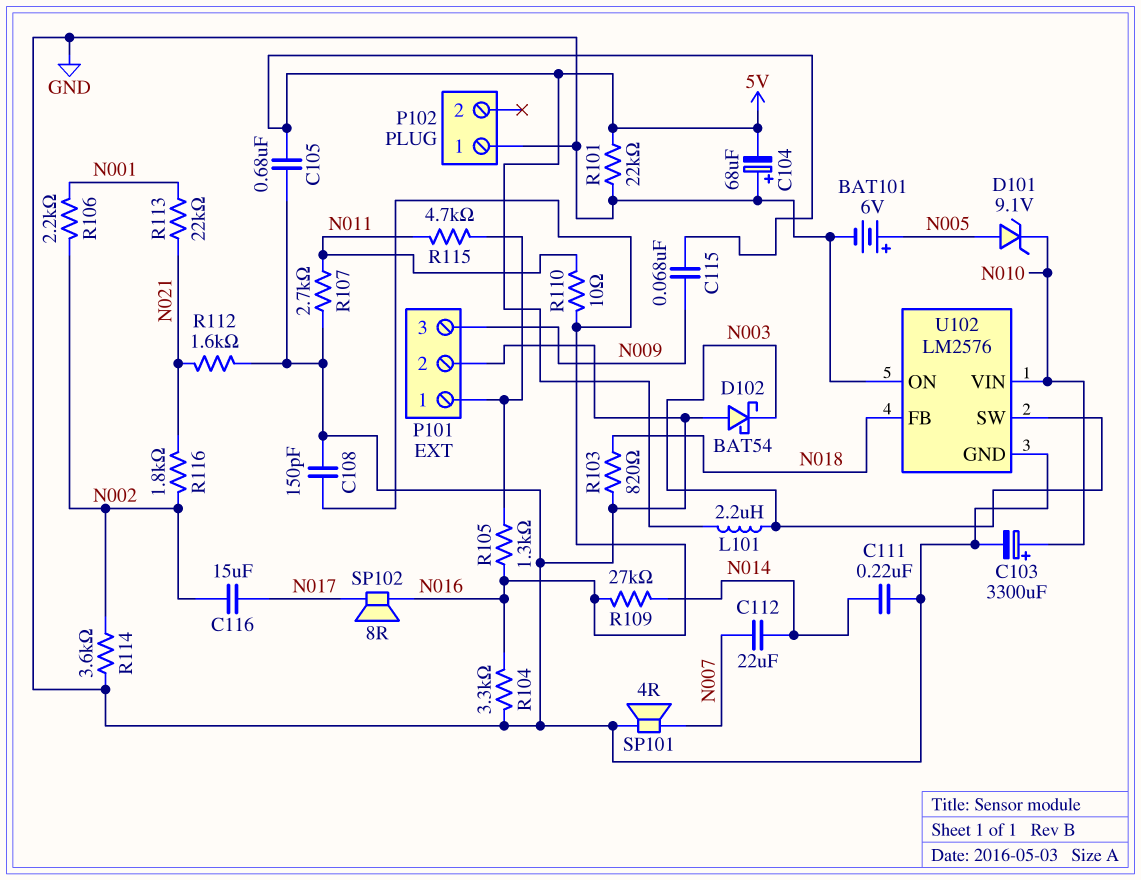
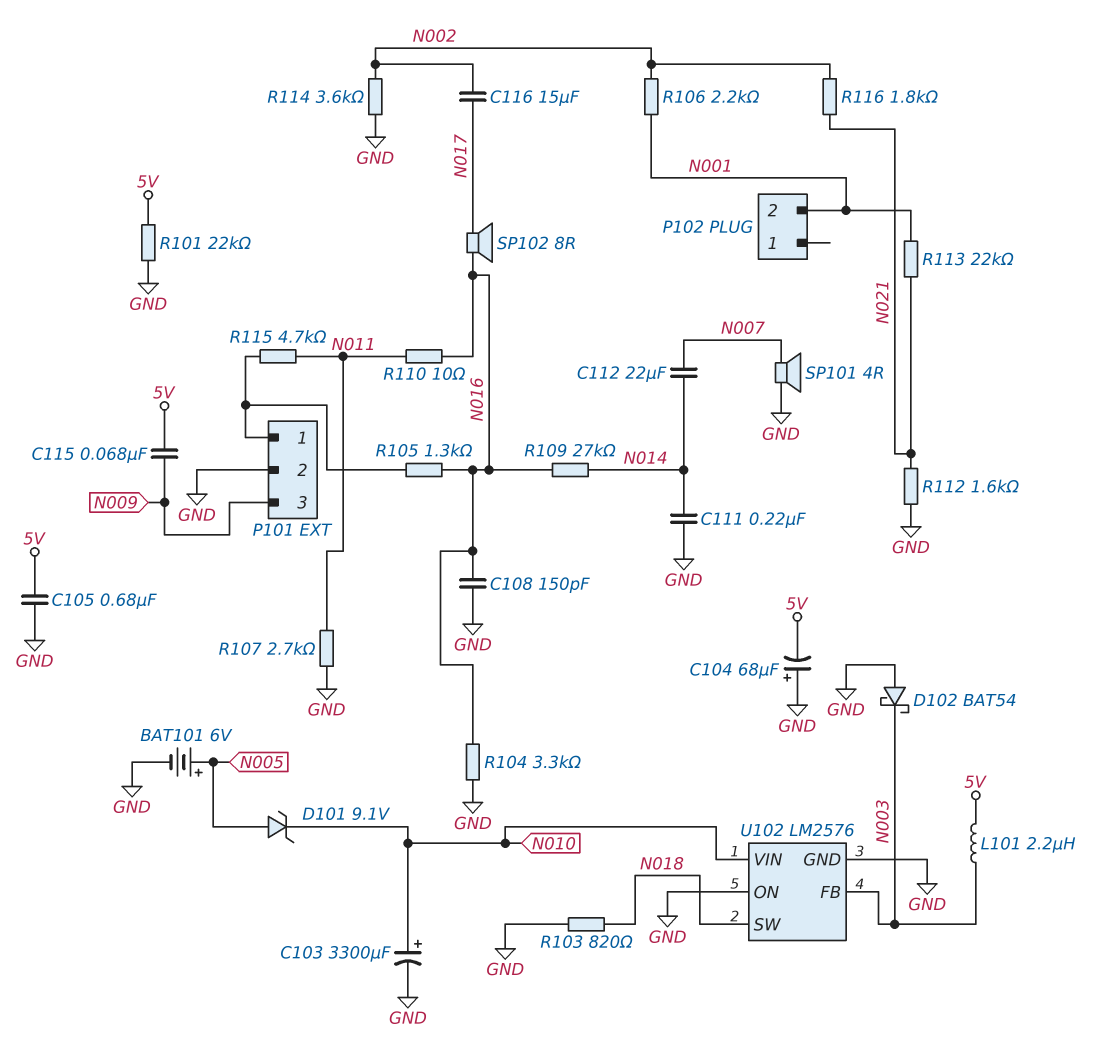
P102 pin 1: GND -> none
P102 pin 2: none -> N001
U102 pin FB: N018 -> N003
U102 pin SW: N003 -> N018

